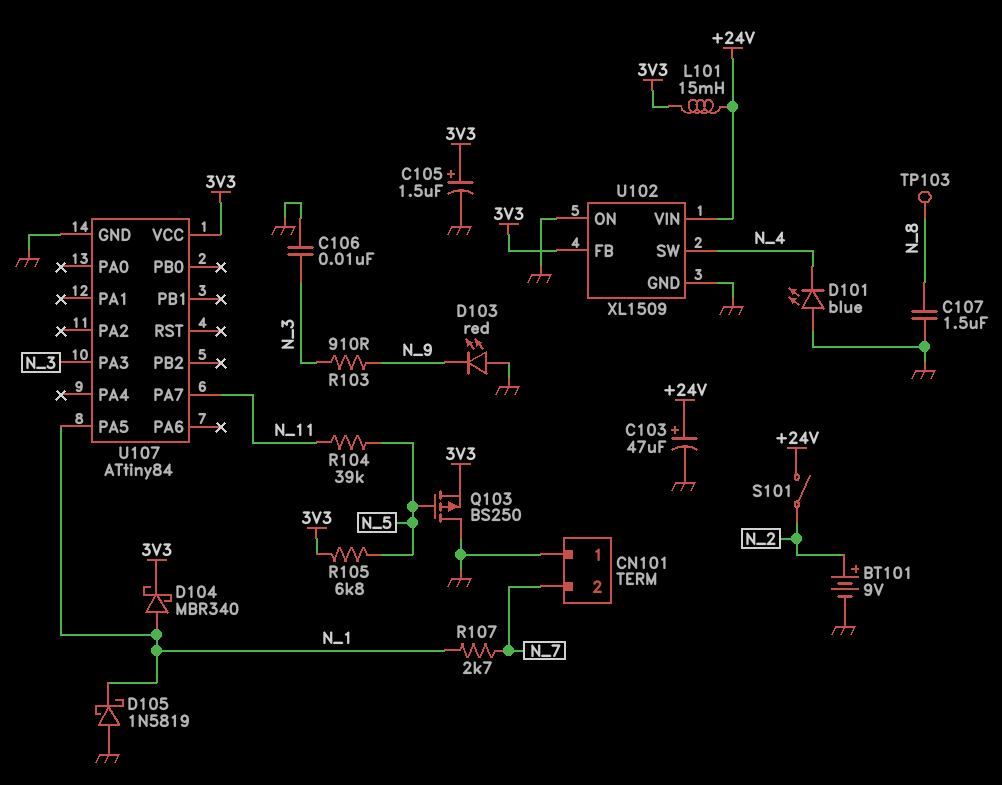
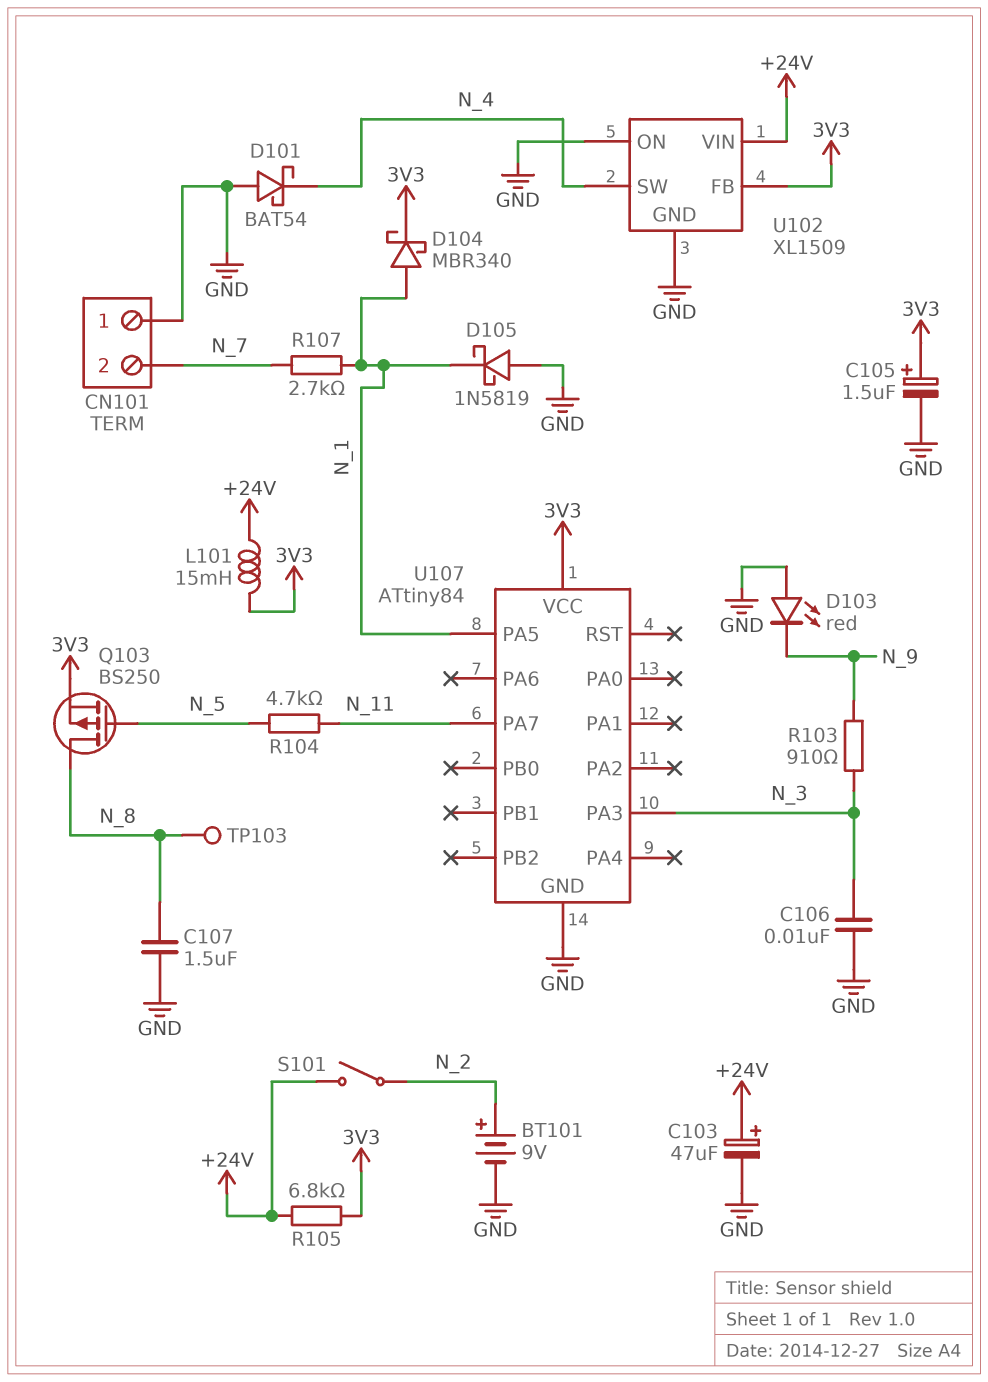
D101: LED blue (A GND, K N_4) -> schottky BAT54 (A GND, K N_4)
Q103: PMOS BS250 (G N_5, D GND, S 3V3) -> PMOS BS250 (G N_5, D N_8, S 3V3)
R104: 39k (N_5, N_11) -> 4.7k (N_5, N_11)
R105: 6.8k (3V3, N_5) -> 6.8k (+24V, 3V3)

